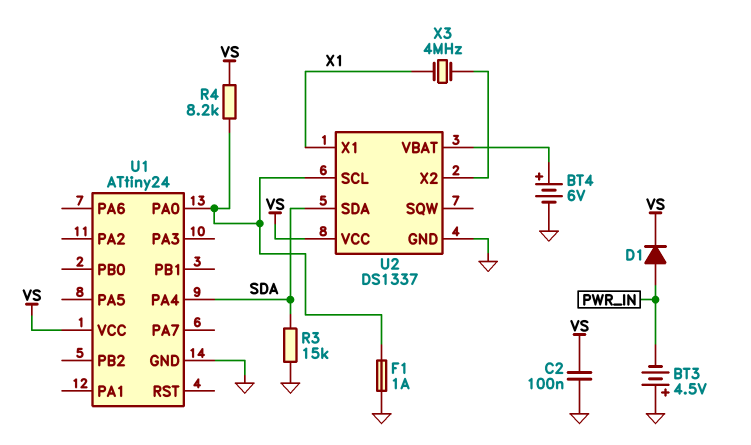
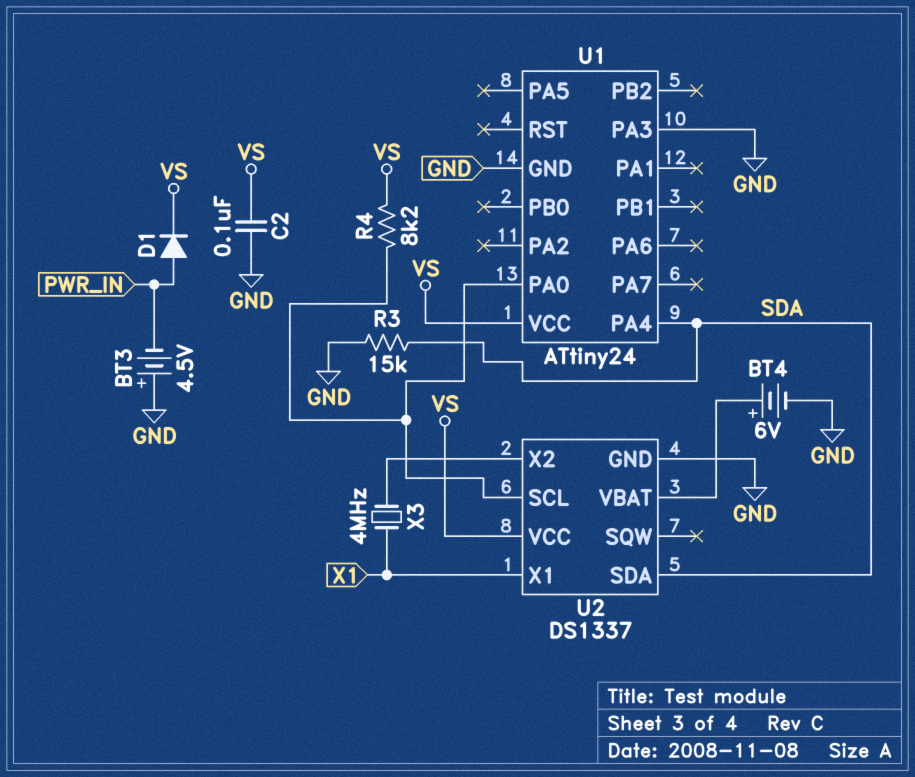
F1: 1A (GND, U1/PA0) -> none
U1 pin PA3: none -> GND

